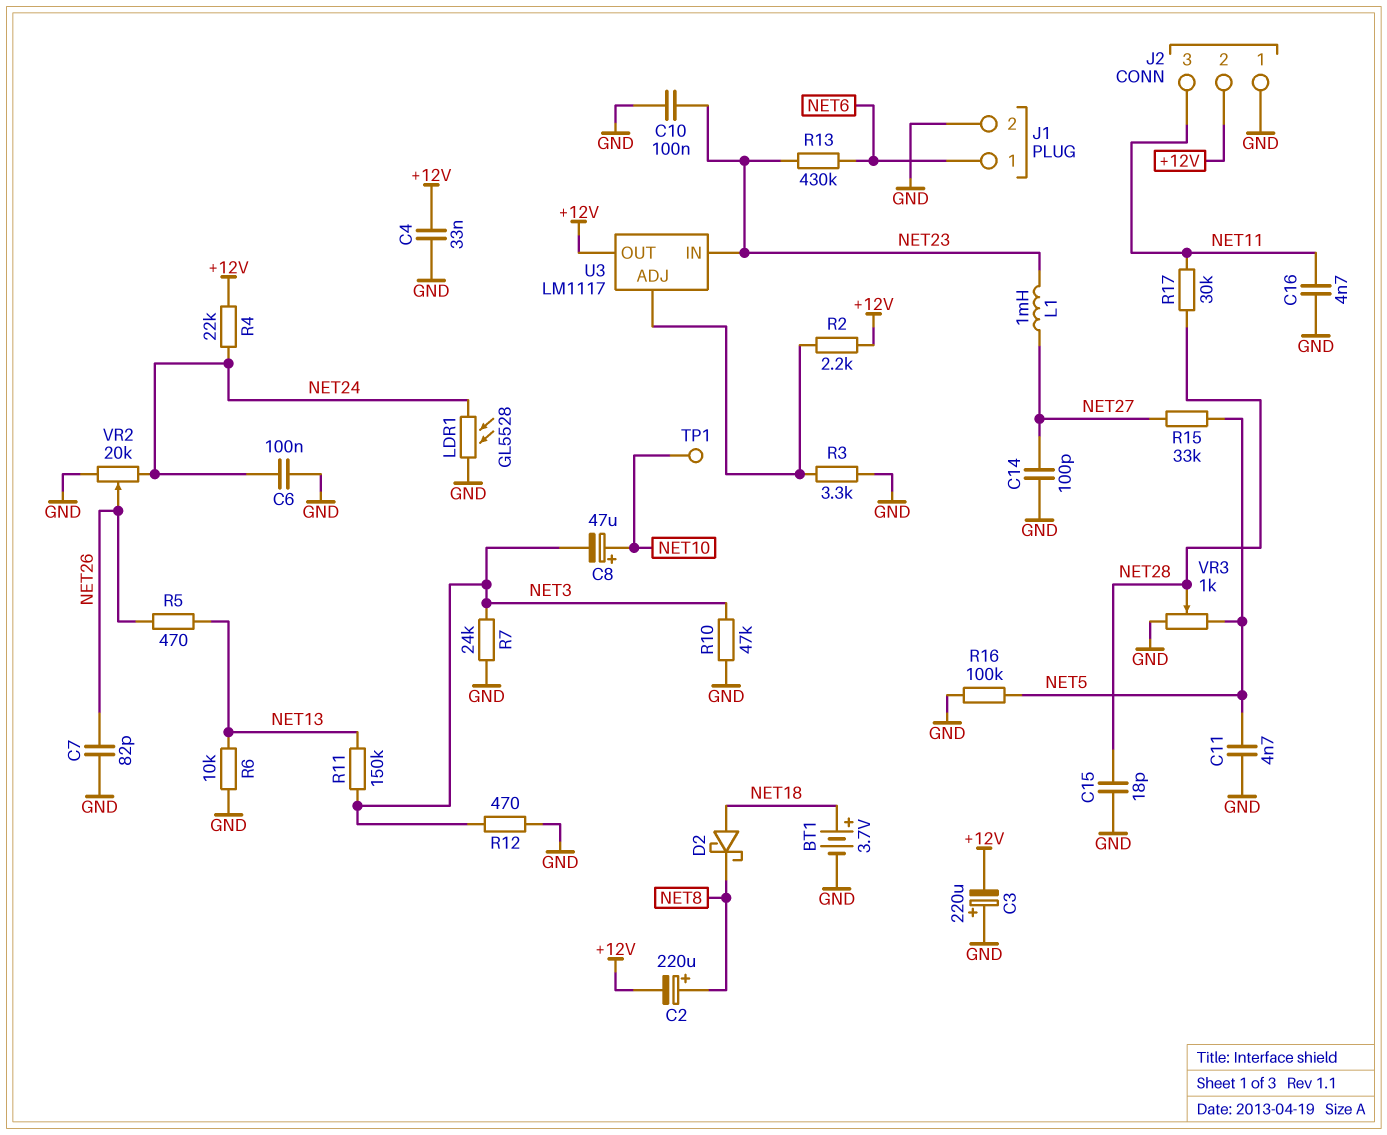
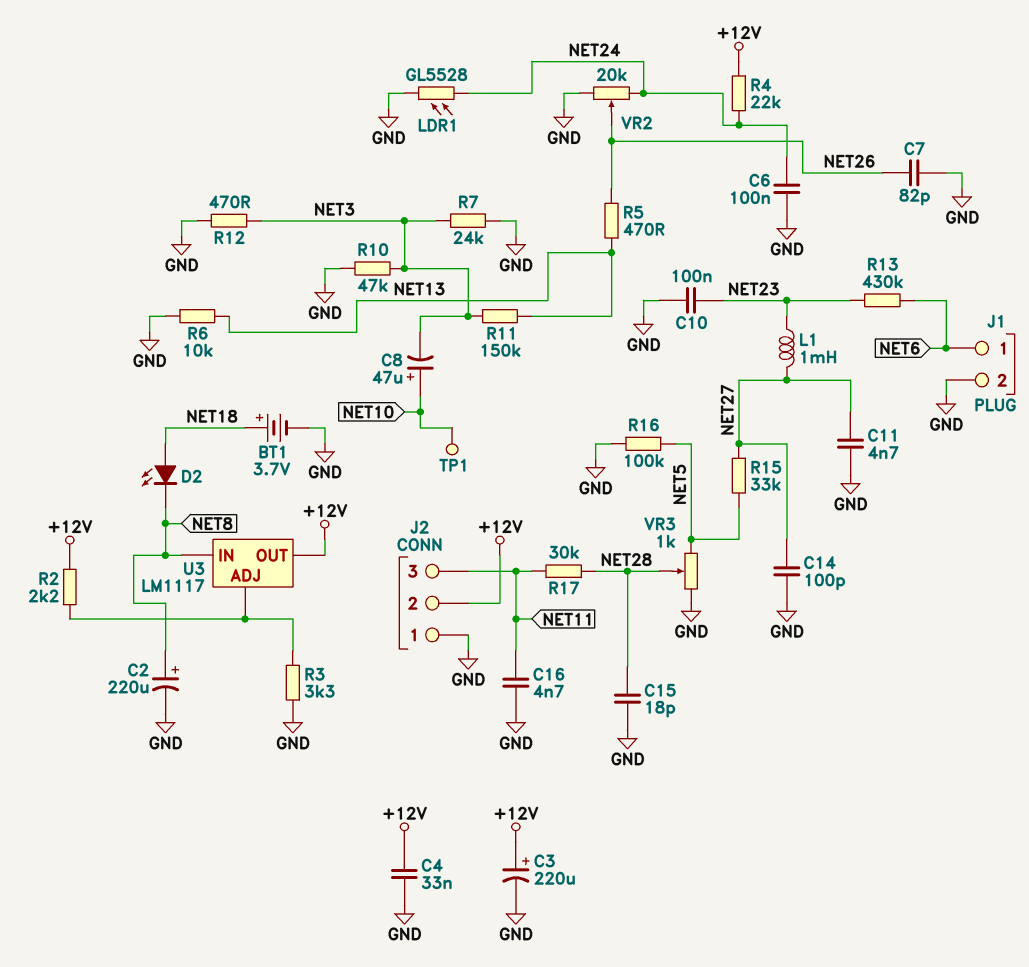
C2: 220uF (plus NET8, minus +12V) -> 220uF (plus NET8, minus GND)
C3: 220uF (plus GND, minus +12V) -> 220uF (plus +12V, minus GND)
C11: 4.7nF (GND, NET5) -> 4.7nF (GND, NET27)
D2: schottky (A NET18, K NET8) -> LED (A NET18, K NET8)
U3 pin IN: NET23 -> NET8

